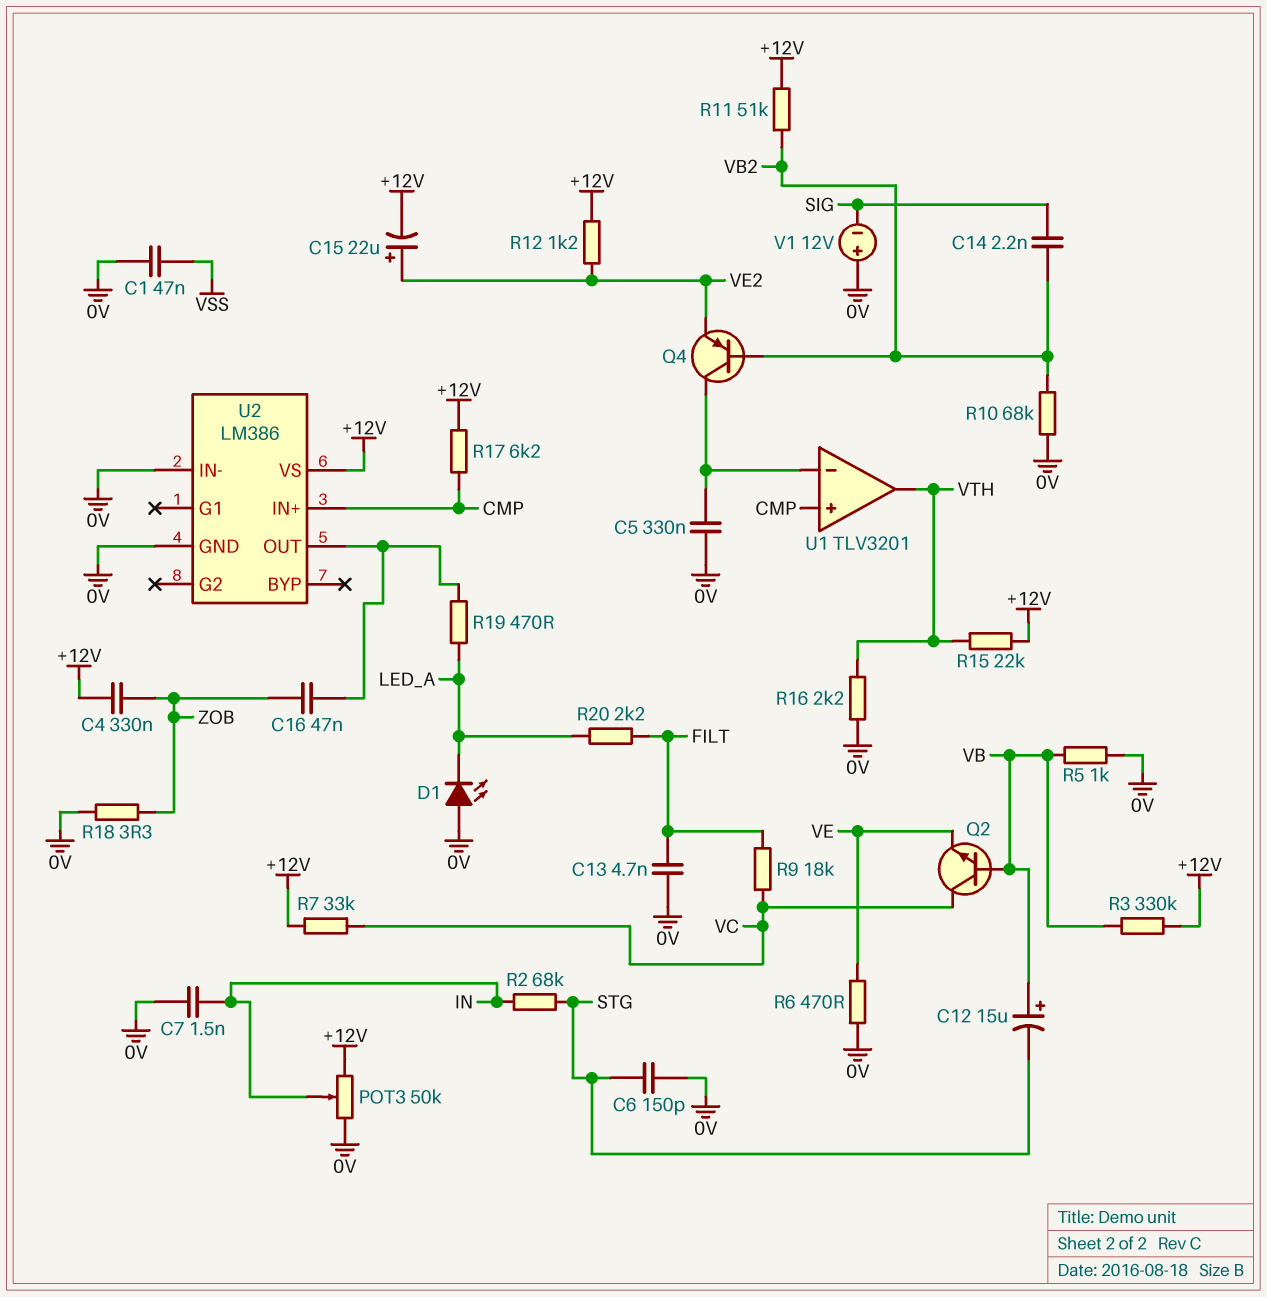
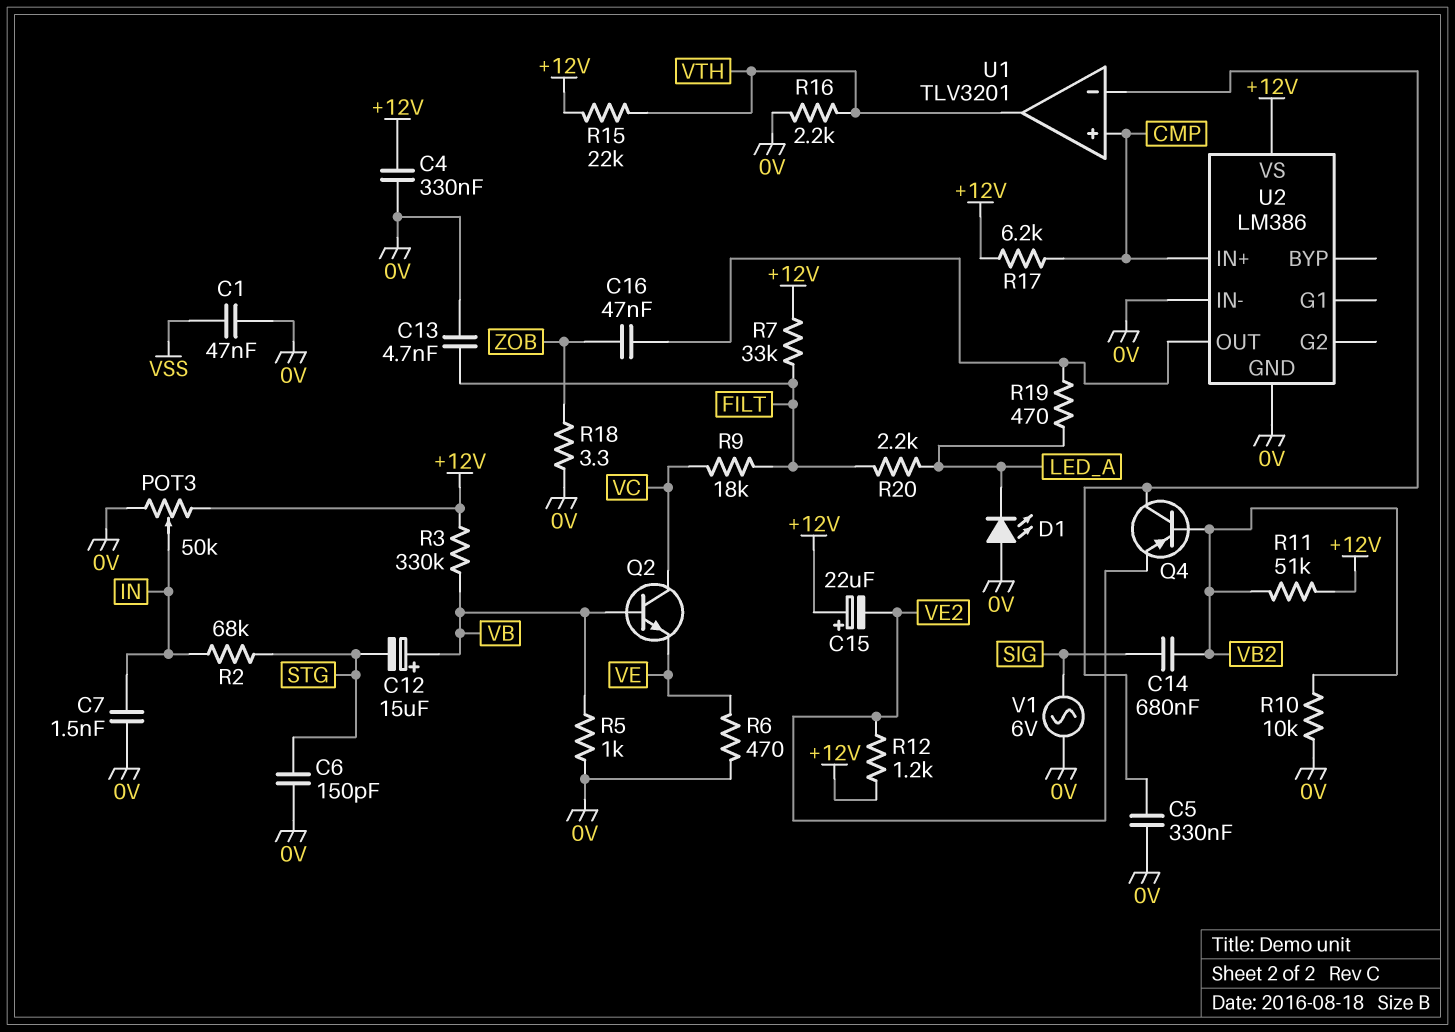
C4: 330nF (+12V, ZOB) -> 330nF (+12V, 0V)
C14: 2.2nF (SIG, VB2) -> 680nF (SIG, VB2)
C15: 22uF (plus VE2, minus +12V) -> 22uF (plus +12V, minus VE2)
R7: 33k (+12V, VC) -> 33k (+12V, FILT)
R10: 68k (0V, VB2) -> 10k (0V, VB2)
V1: 12V (plus 0V, minus SIG) -> AC 6V (0V, SIG)

